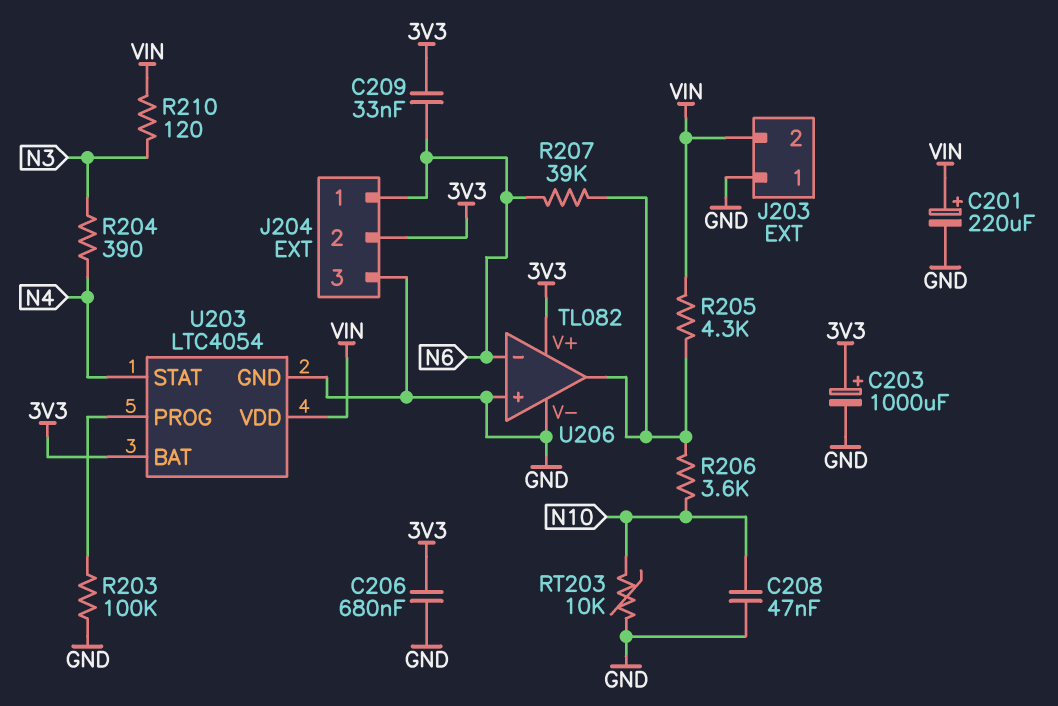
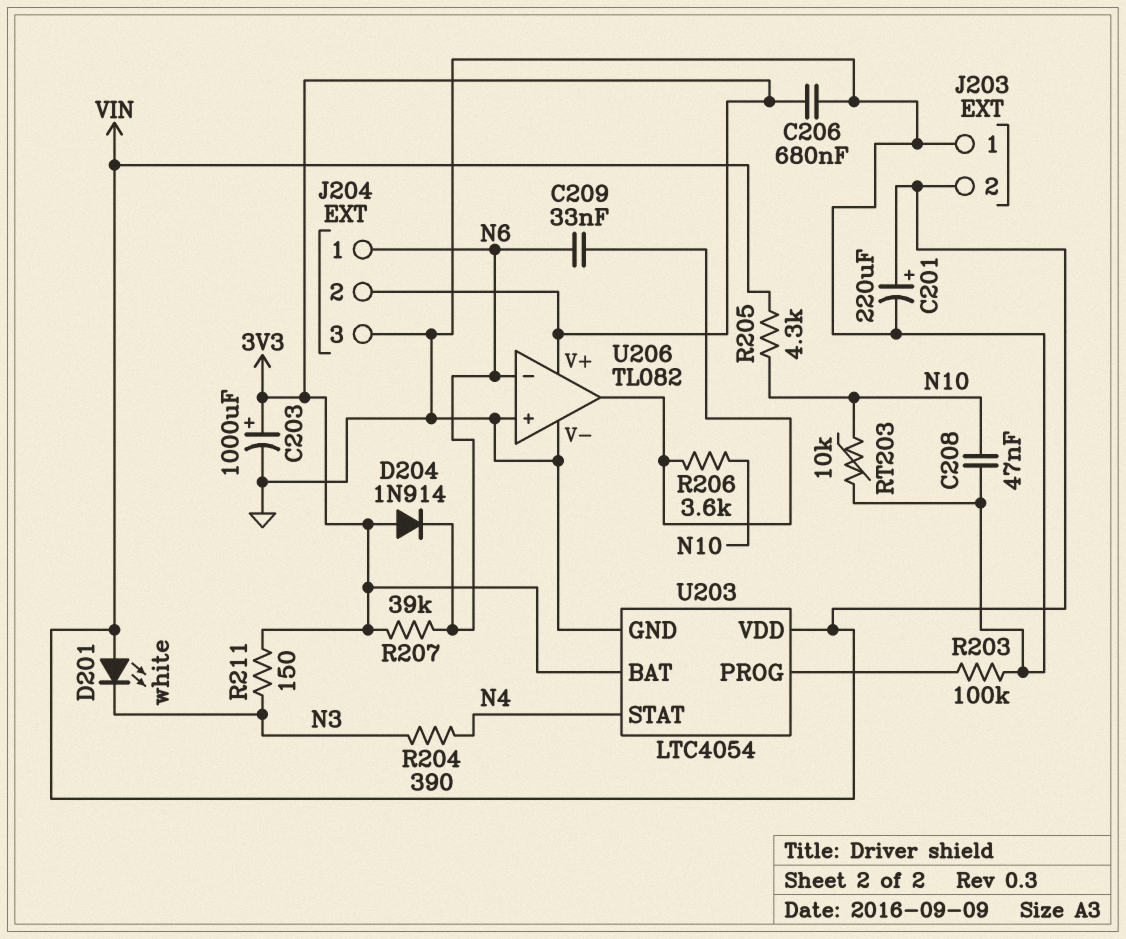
C209: 33nF (3V3, N6) -> 33nF (N6, U206/out)
D201: none -> LED white (A VIN, K N3)
D204: none -> diode 1N914 (A 3V3, K N6)
R205: 4.3k (U206/out, VIN) -> 4.3k (N10, VIN)
R207: 39k (N6, U206/out) -> 39k (3V3, N6)
R210: 120 (N3, VIN) -> none
R211: none -> 150 (3V3, N3)

